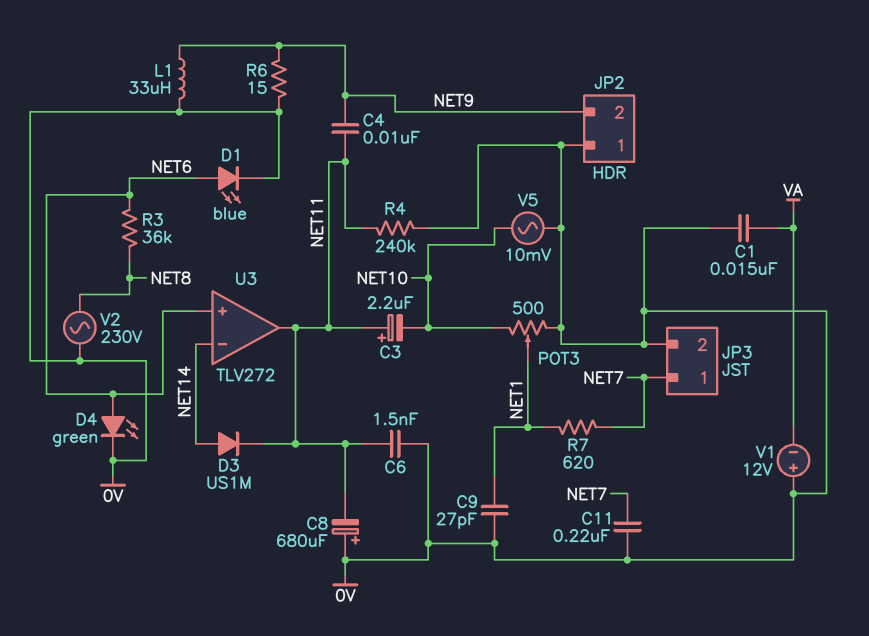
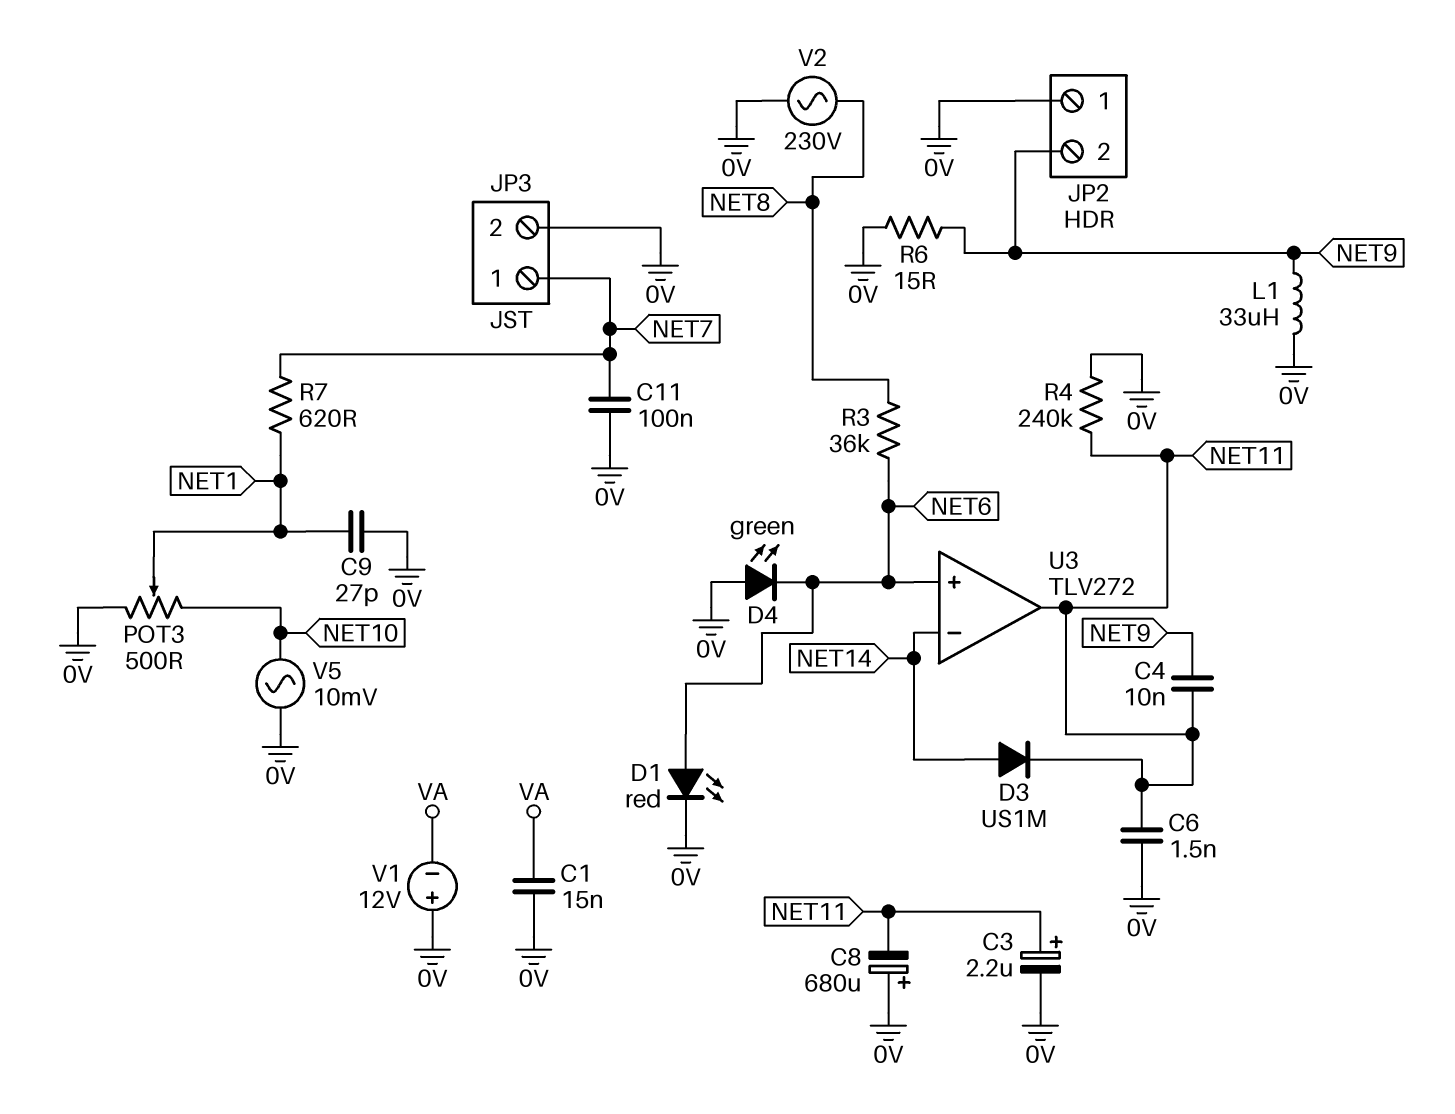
C3: 2.2uF (plus NET11, minus NET10) -> 2.2uF (plus NET11, minus 0V)
C11: 220nF (0V, NET7) -> 100nF (0V, NET7)
D1: LED blue (A NET6, K 0V) -> LED red (A NET6, K 0V)
D4: LED green (A NET6, K 0V) -> LED green (A 0V, K NET6)

